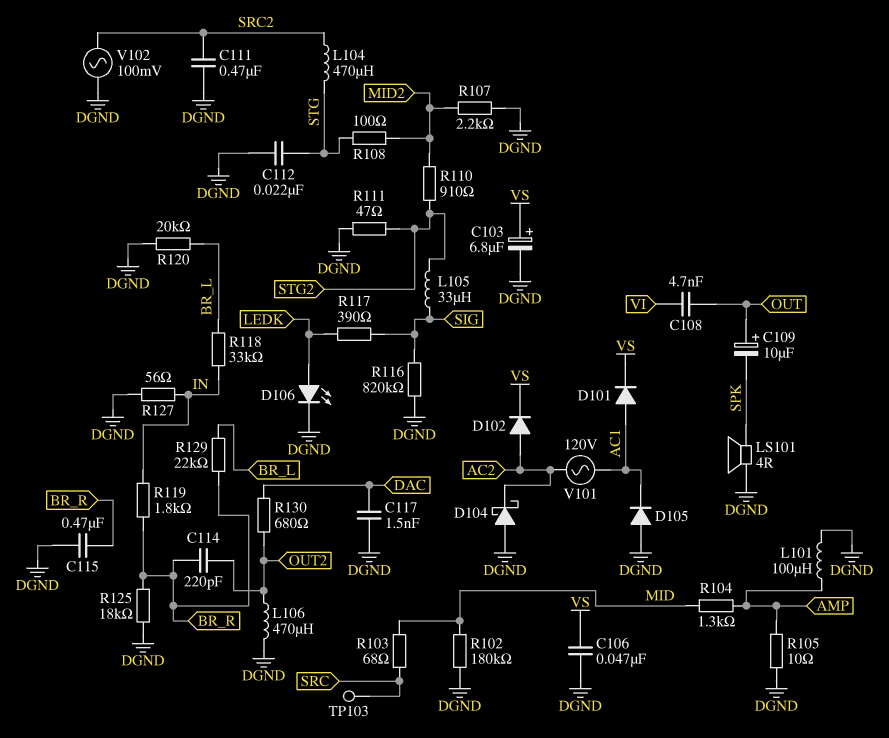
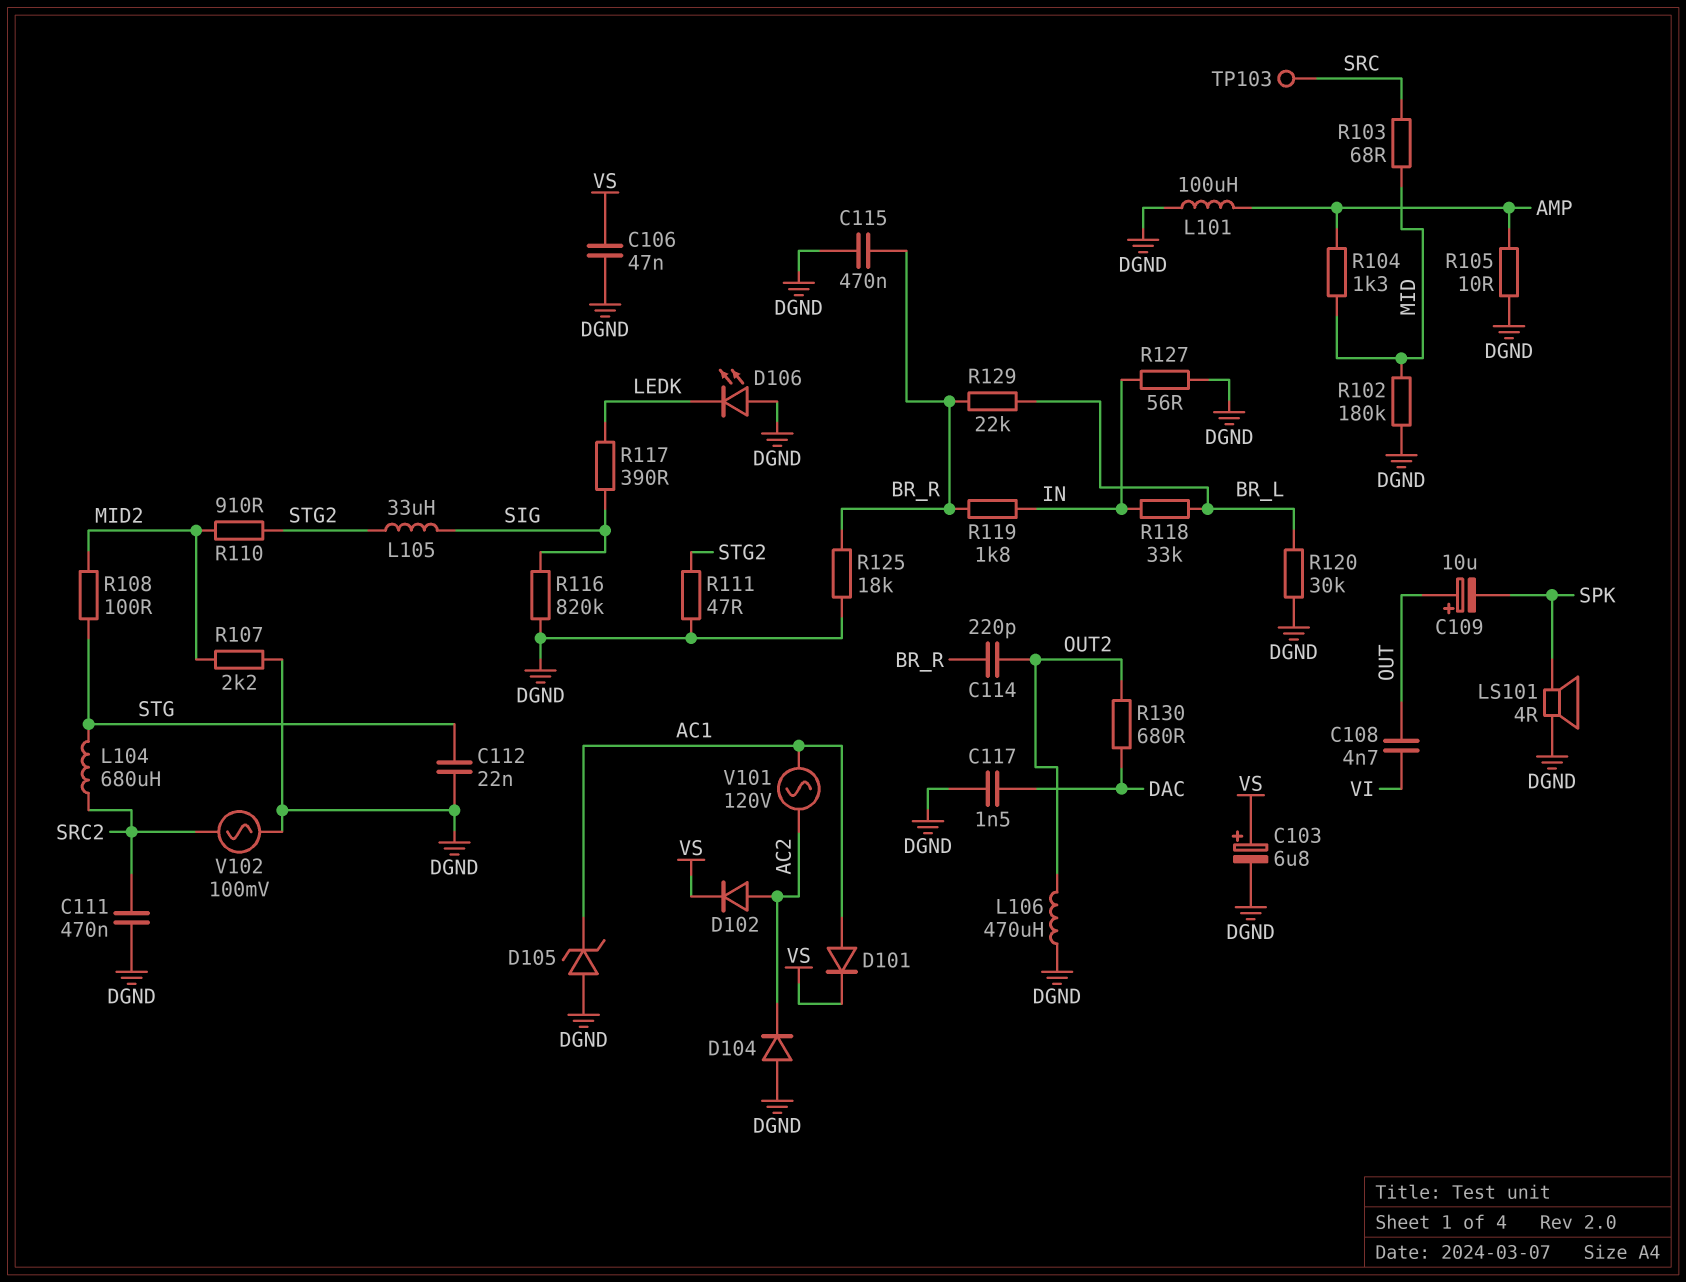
D104: schottky (A DGND, K AC2) -> diode (A DGND, K AC2)
D105: diode (A DGND, K AC1) -> zener (A DGND, K AC1)
D106: LED (A LEDK, K DGND) -> LED (A DGND, K LEDK)
L104: 470uH (SRC2, STG) -> 680uH (SRC2, STG)
R120: 20k (BR_L, DGND) -> 30k (BR_L, DGND)

